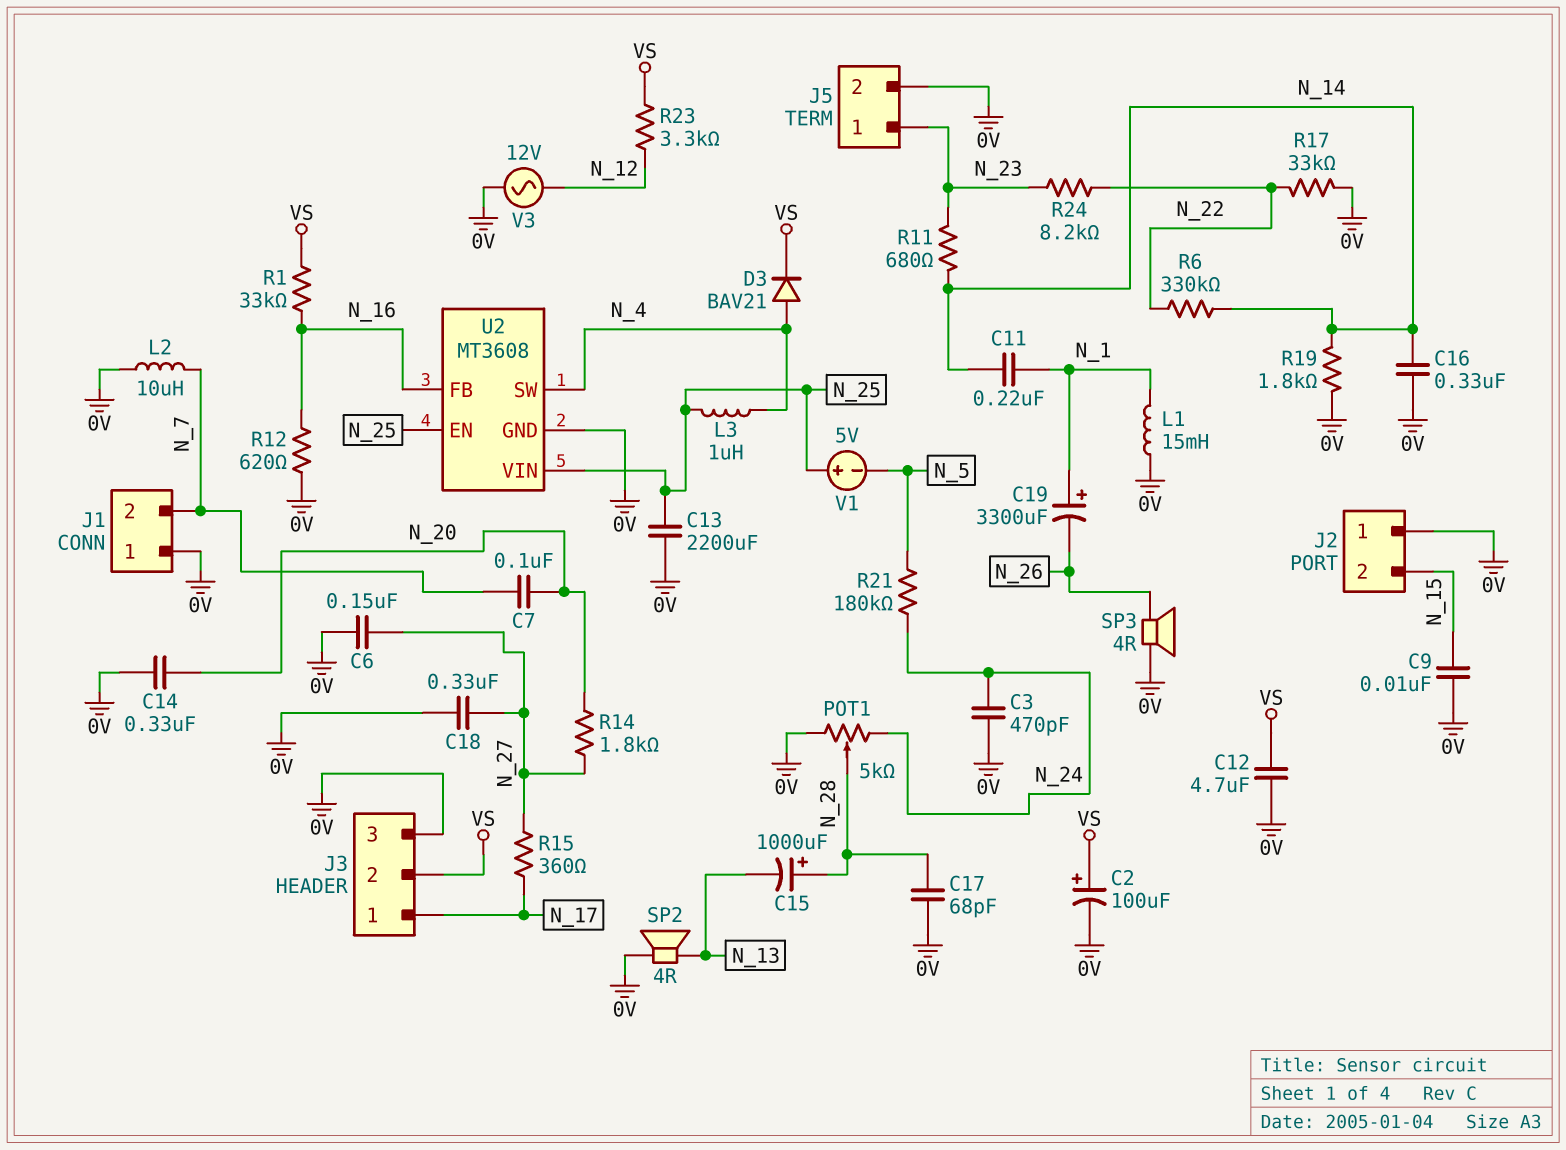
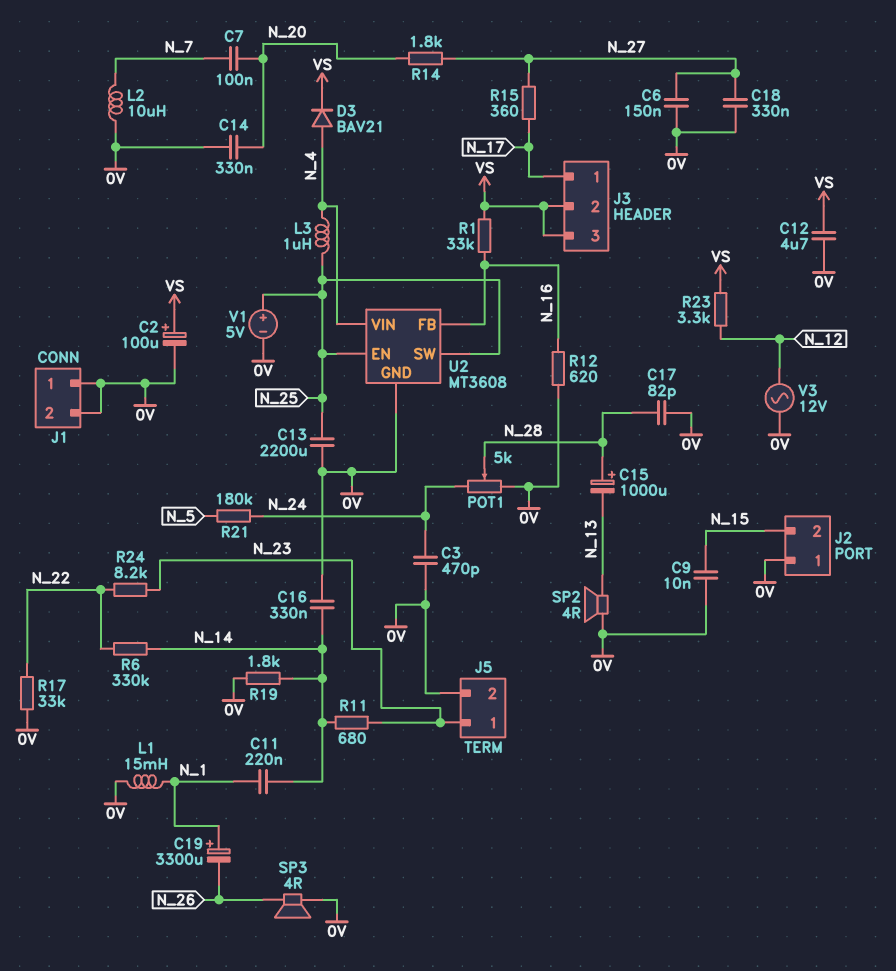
C17: 68pF (0V, N_28) -> 82pF (0V, N_28)
J1 pin 2: N_7 -> 0V
J3 pin 3: 0V -> VS
U2 pin SW: N_4 -> N_25
U2 pin VIN: N_25 -> N_4
V1: 5V (plus N_25, minus N_5) -> 5V (plus N_25, minus 0V)

